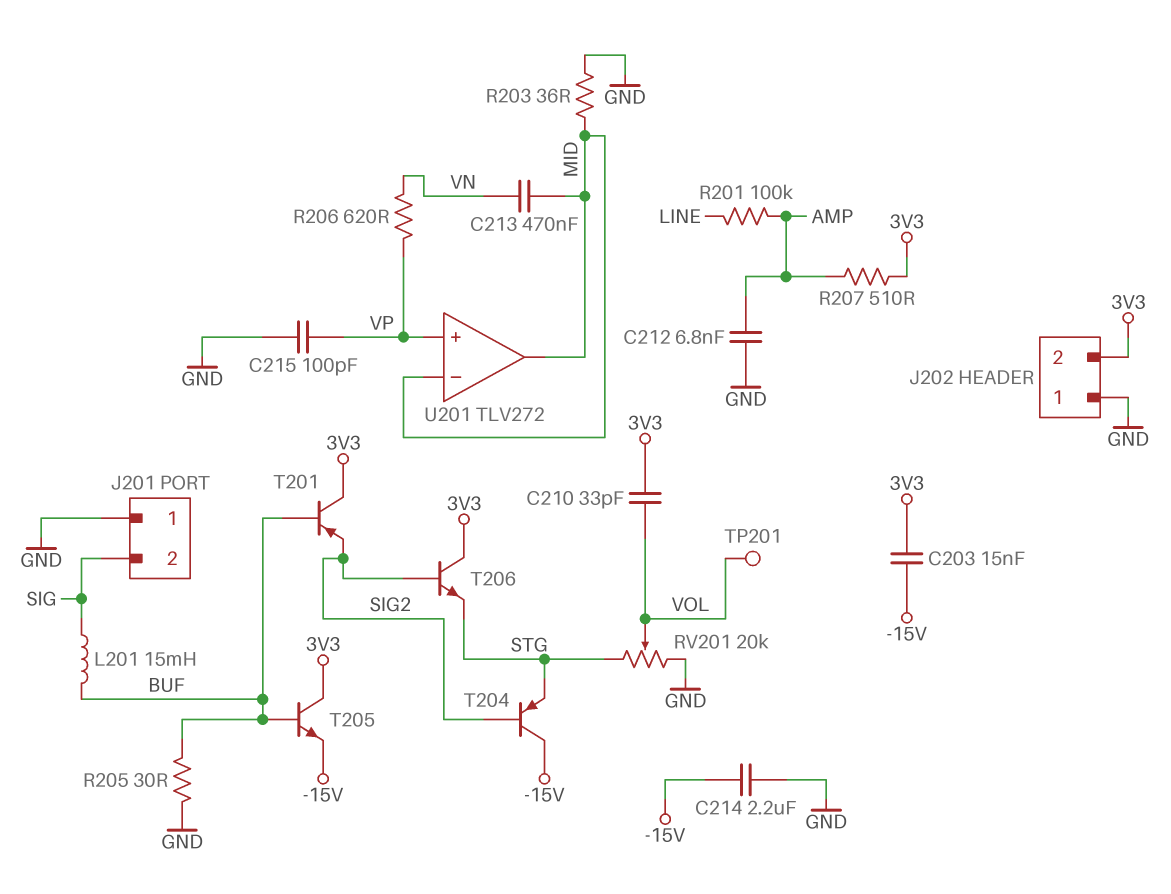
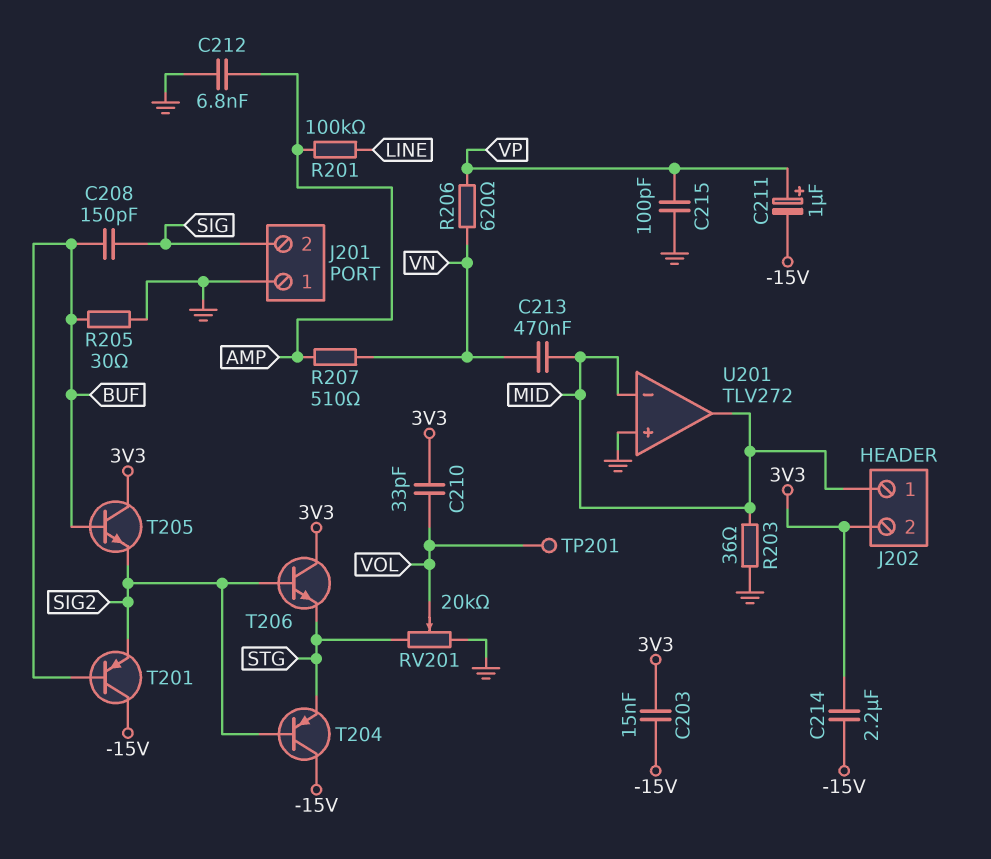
C208: none -> 150pF (BUF, SIG)
C211: none -> 1uF (plus VP, minus -15V)
C214: 2.2uF (-15V, GND) -> 2.2uF (-15V, 3V3)
J202 pin 1: GND -> MID
L201: 15mH (BUF, SIG) -> none
R207: 510 (3V3, AMP) -> 510 (AMP, VN)
T201: PNP (B BUF, C 3V3, E SIG2) -> PNP (B BUF, C -15V, E SIG2)
T205: NPN (B BUF, C 3V3, E -15V) -> NPN (B BUF, C 3V3, E SIG2)
U201 pin in+: VP -> GND

